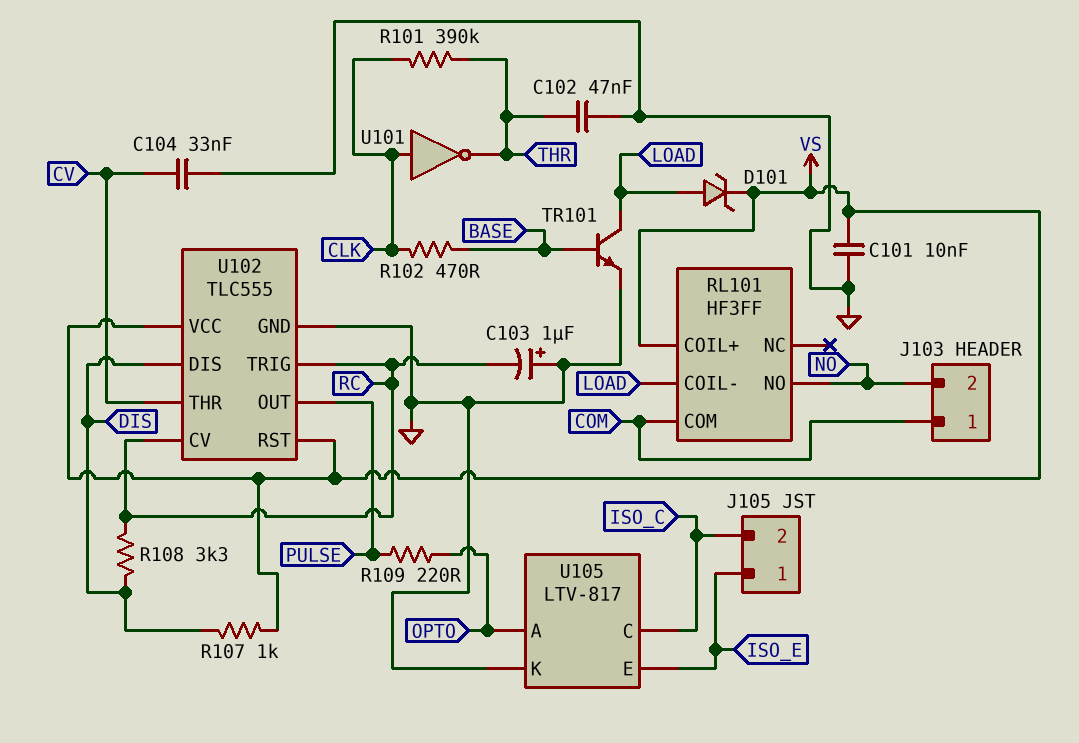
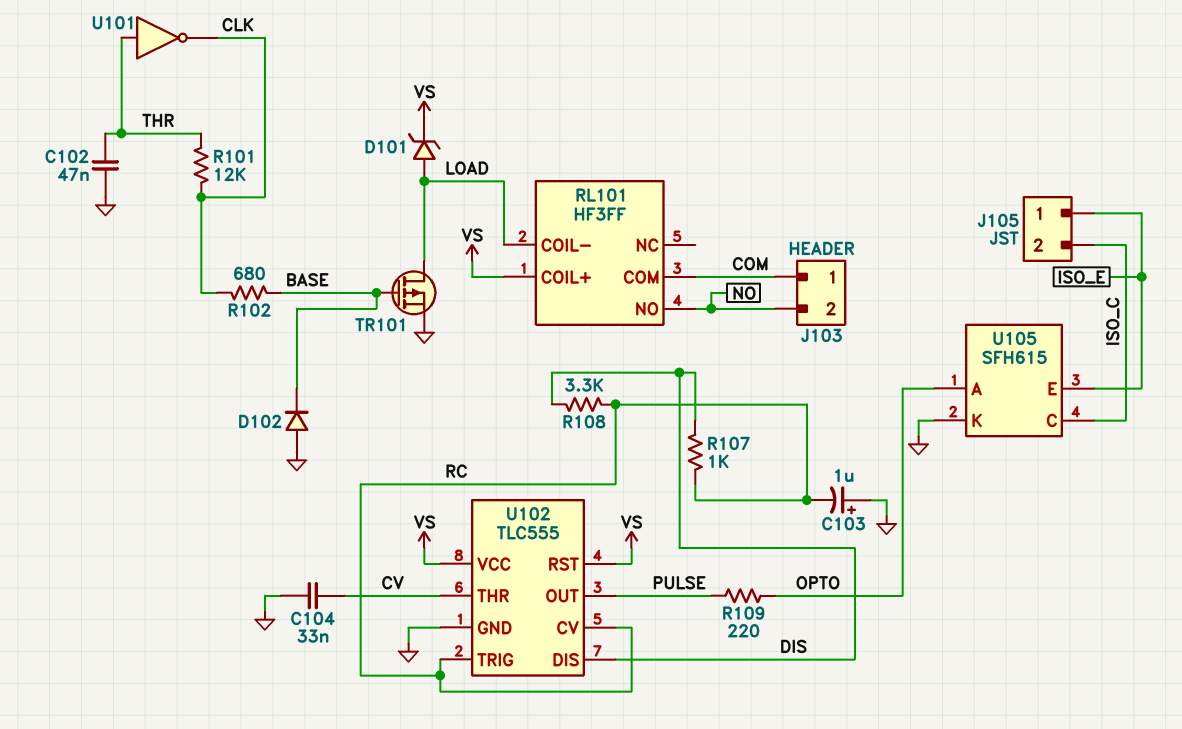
C101: 10nF (GND, VS) -> none
D102: none -> diode (A GND, K BASE)
R101: 390k (CLK, THR) -> 12k (CLK, THR)
R102: 470 (BASE, CLK) -> 680 (BASE, CLK)
R107: 1k (DIS, VS) -> 1k (DIS, RC)
TR101: NPN (B BASE, C LOAD, E GND) -> PMOS (G BASE, D LOAD, S GND)
U101: NOT (in CLK, out THR) -> NOT (in THR, out CLK)
U105: LTV-817 -> SFH615

